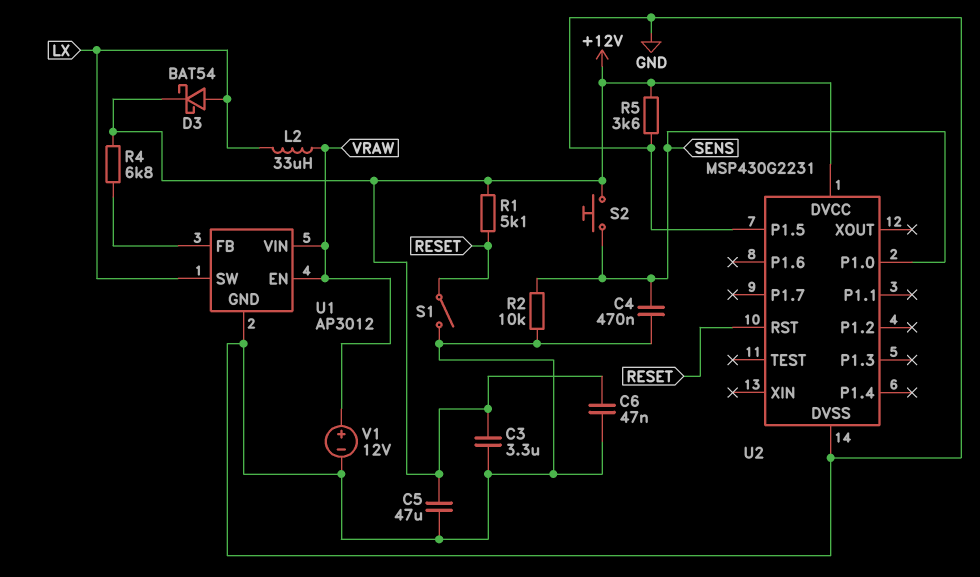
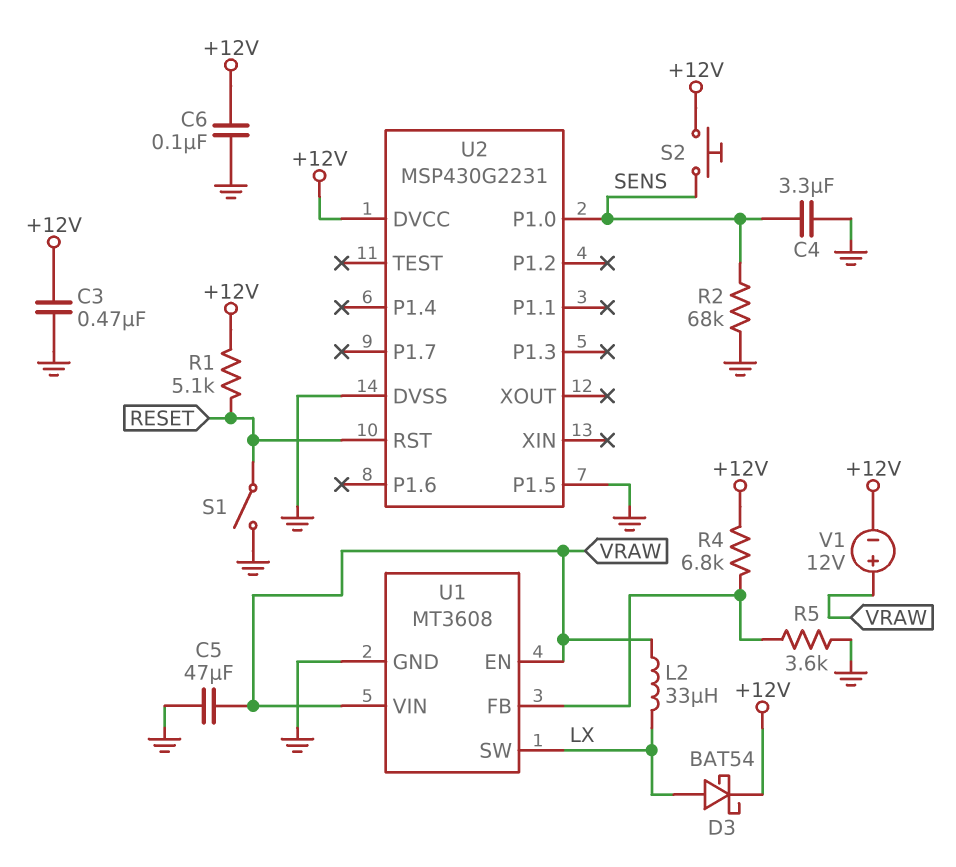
C3: 3.3uF (+12V, GND) -> 470nF (+12V, GND)
C4: 470nF (GND, SENS) -> 3.3uF (GND, SENS)
C5: 47uF (+12V, GND) -> 47uF (GND, VRAW)
C6: 47nF (+12V, GND) -> 100nF (+12V, GND)
R2: 10k (GND, SENS) -> 68k (GND, SENS)
R5: 3.6k (+12V, GND) -> 3.6k (GND, U1/FB)
U1: AP3012 -> MT3608
V1: 12V (plus VRAW, minus GND) -> 12V (plus VRAW, minus +12V)

